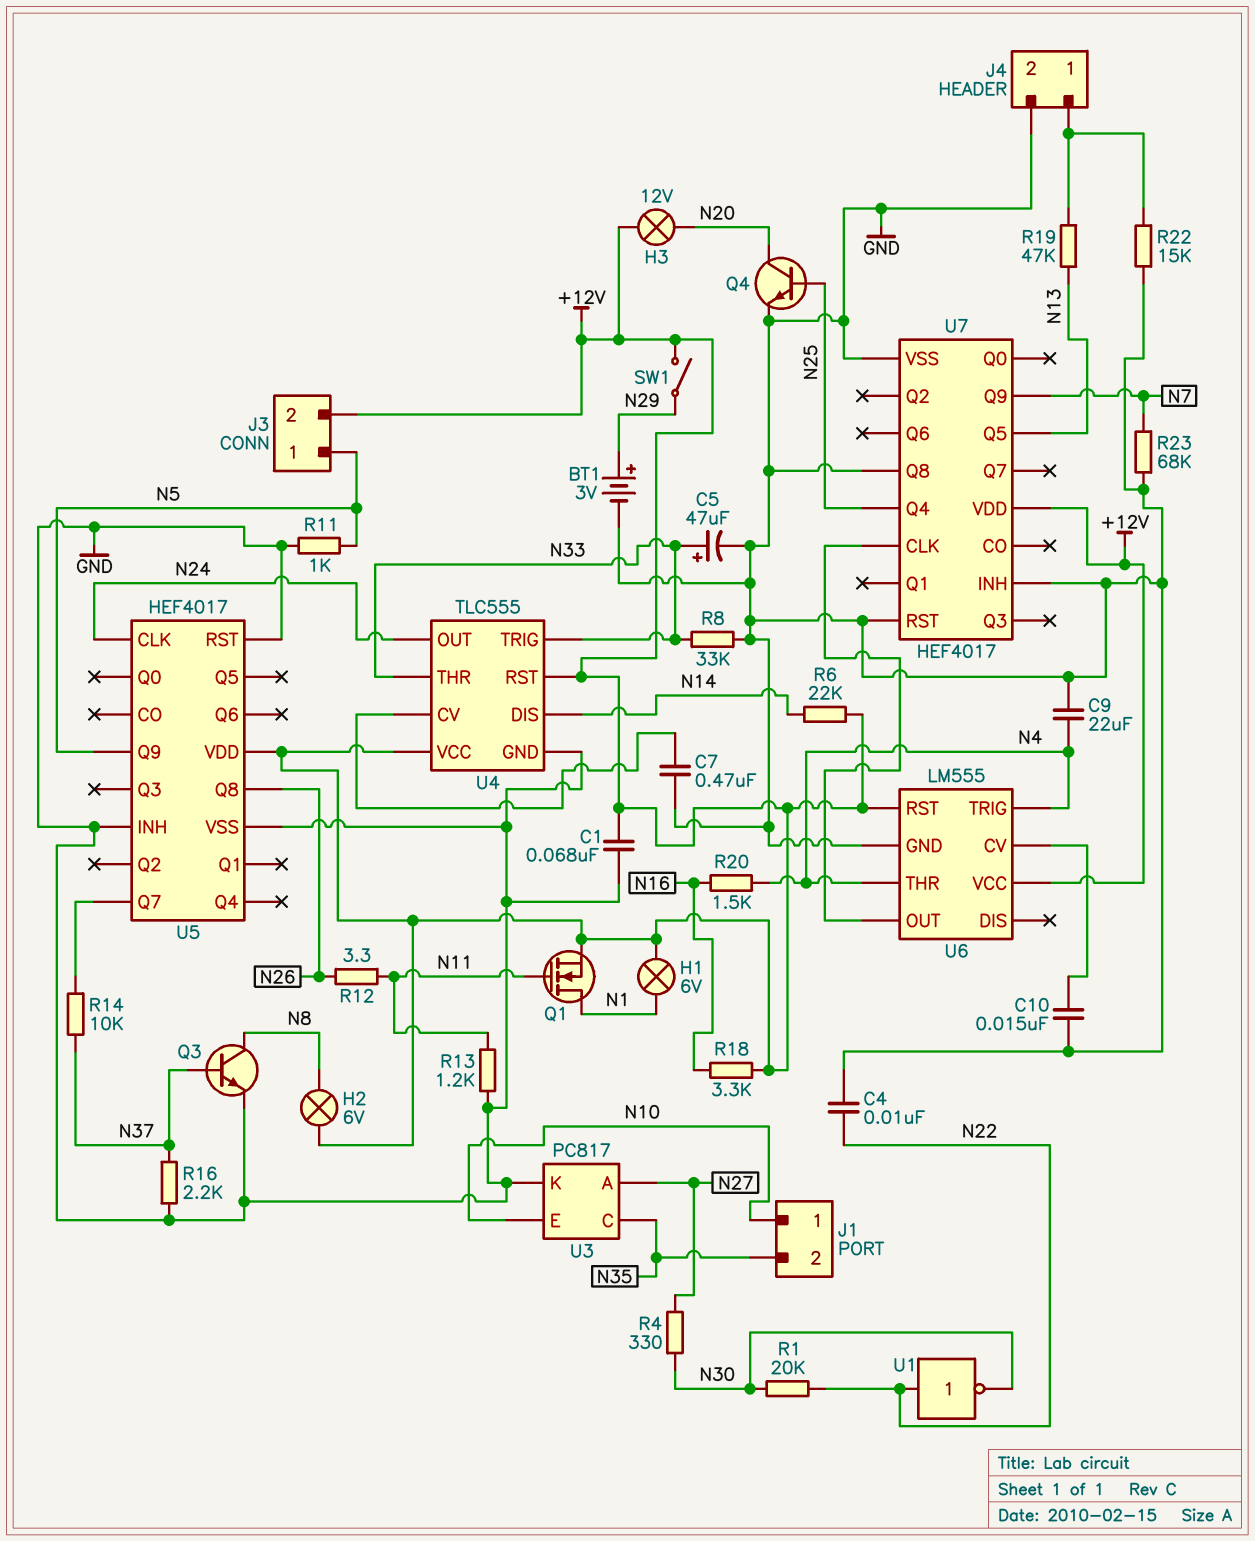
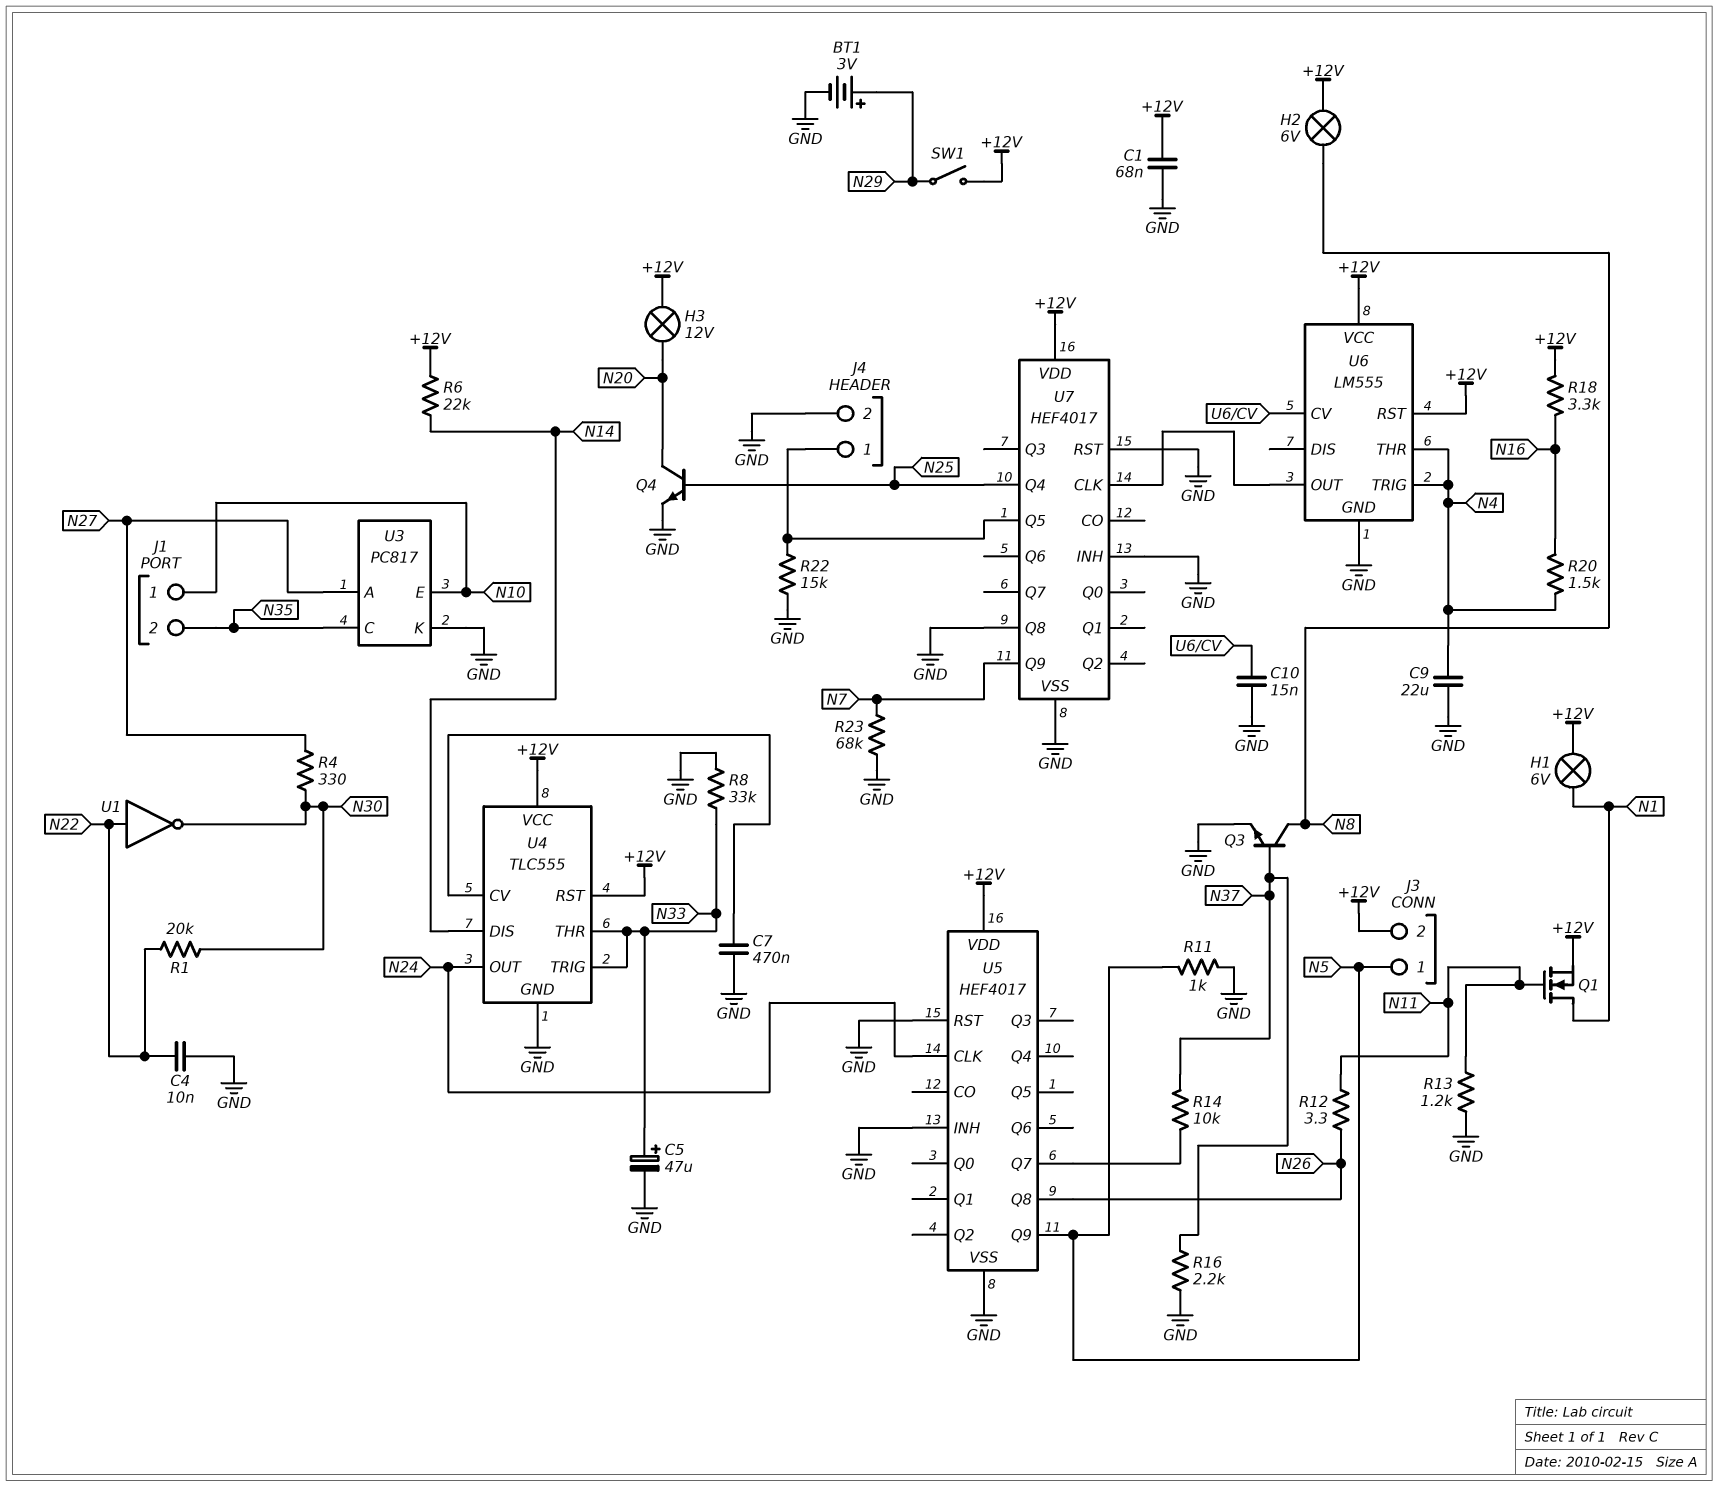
R19: 47k (J4/1, N13) -> none
U7 pin Q5: N13 -> J4/1

